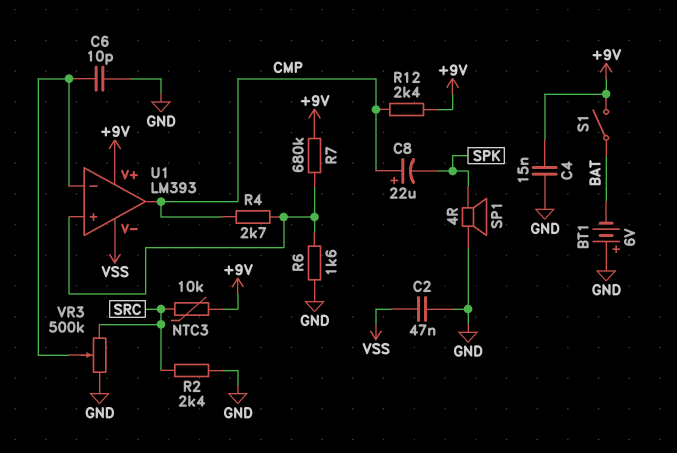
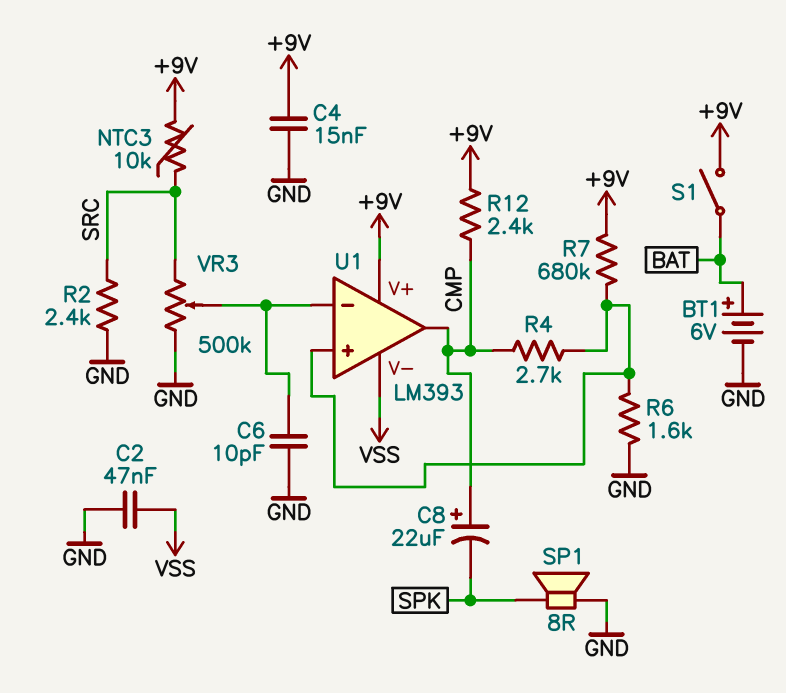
BT1: 6V (plus GND, minus BAT) -> 6V (plus BAT, minus GND)
SP1: speaker 4R (GND, SPK) -> speaker 8R (GND, SPK)

